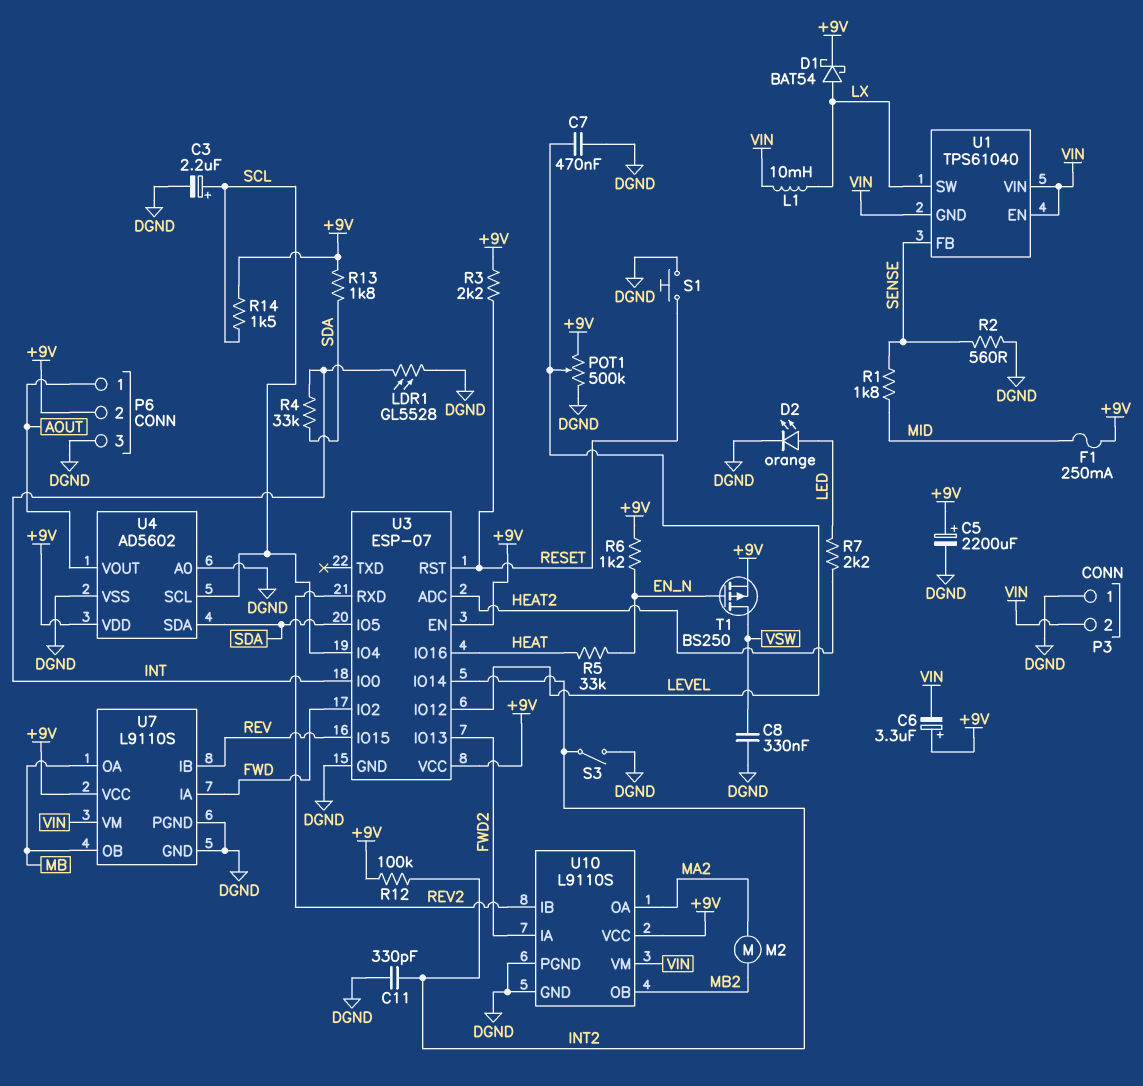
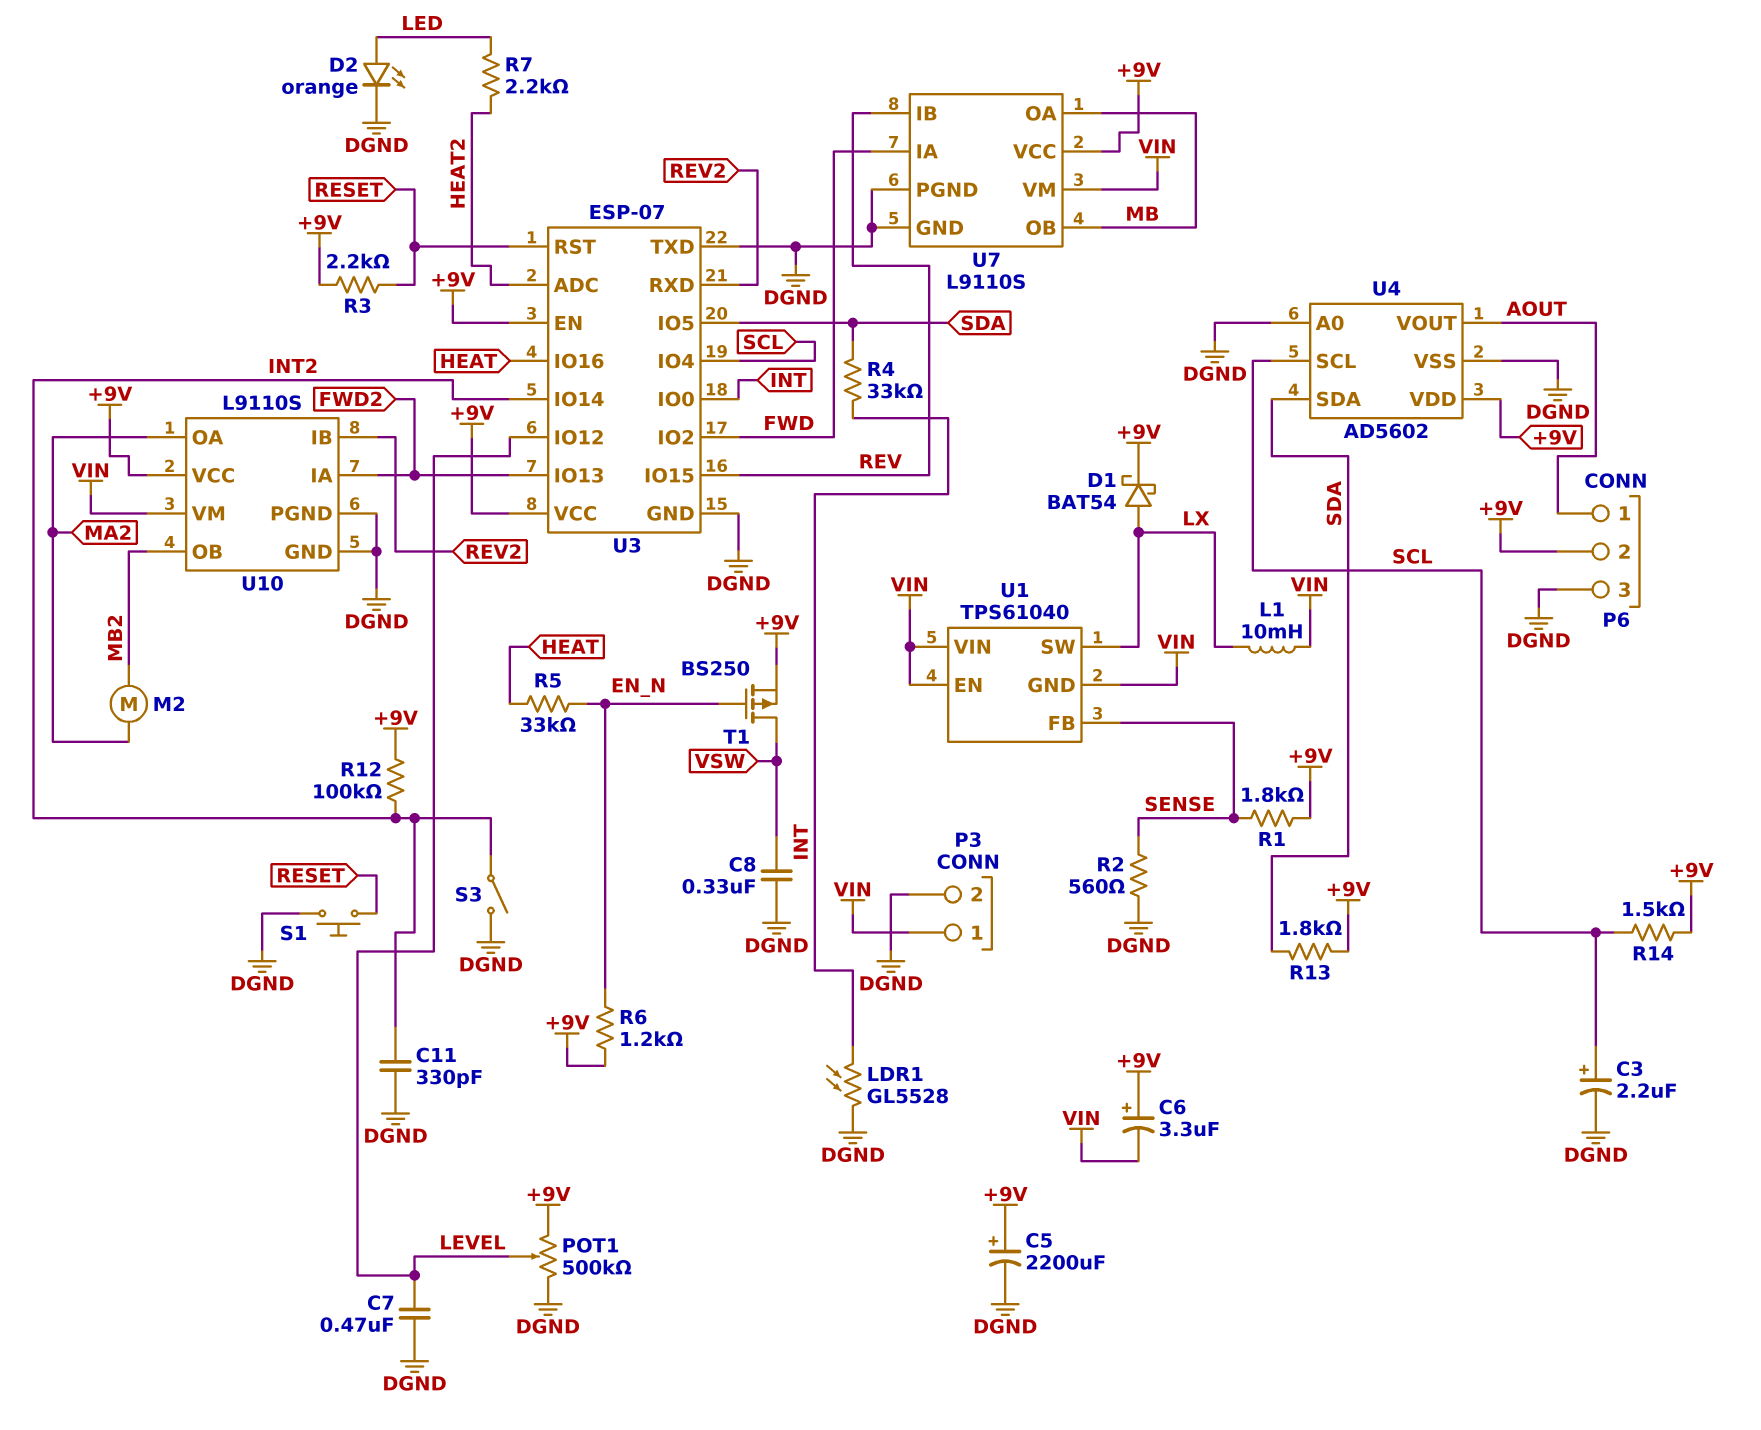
F1: 250mA (+9V, MID) -> none
P3 pin 1: DGND -> VIN
P3 pin 2: VIN -> DGND
R1: 1.8k (MID, SENSE) -> 1.8k (+9V, SENSE)
U3 pin TXD: none -> DGND

